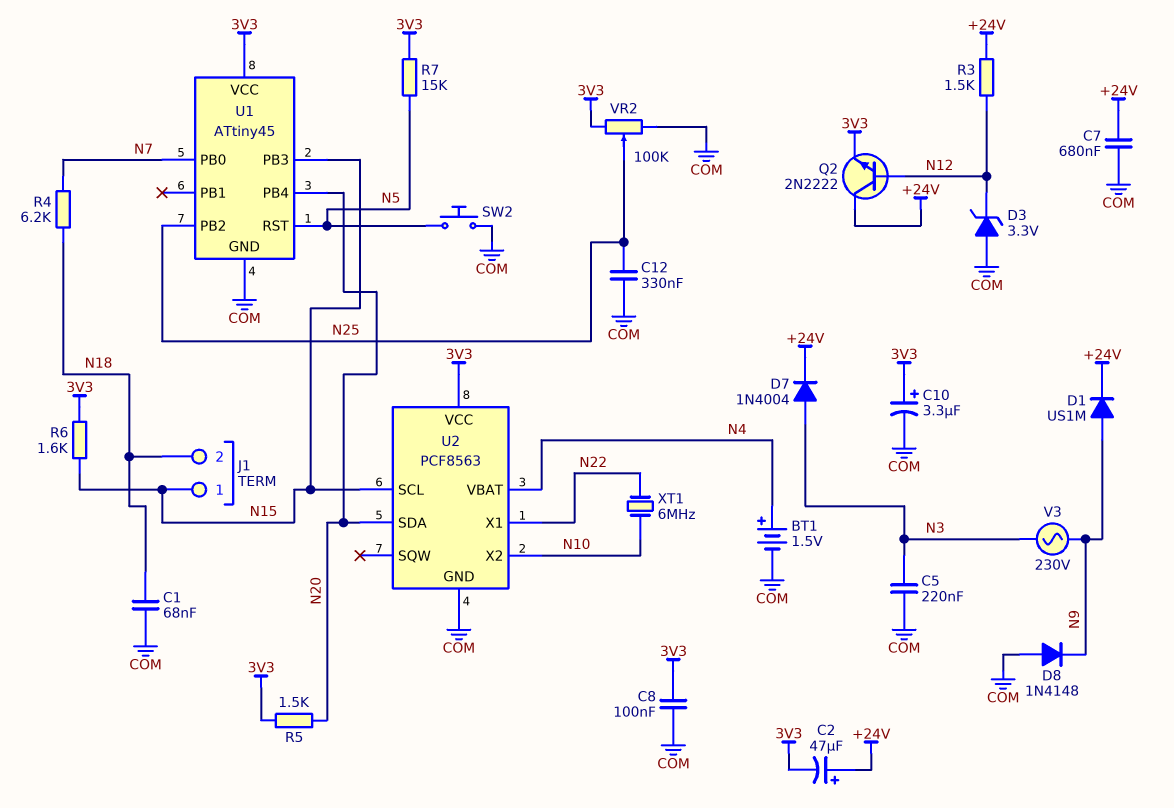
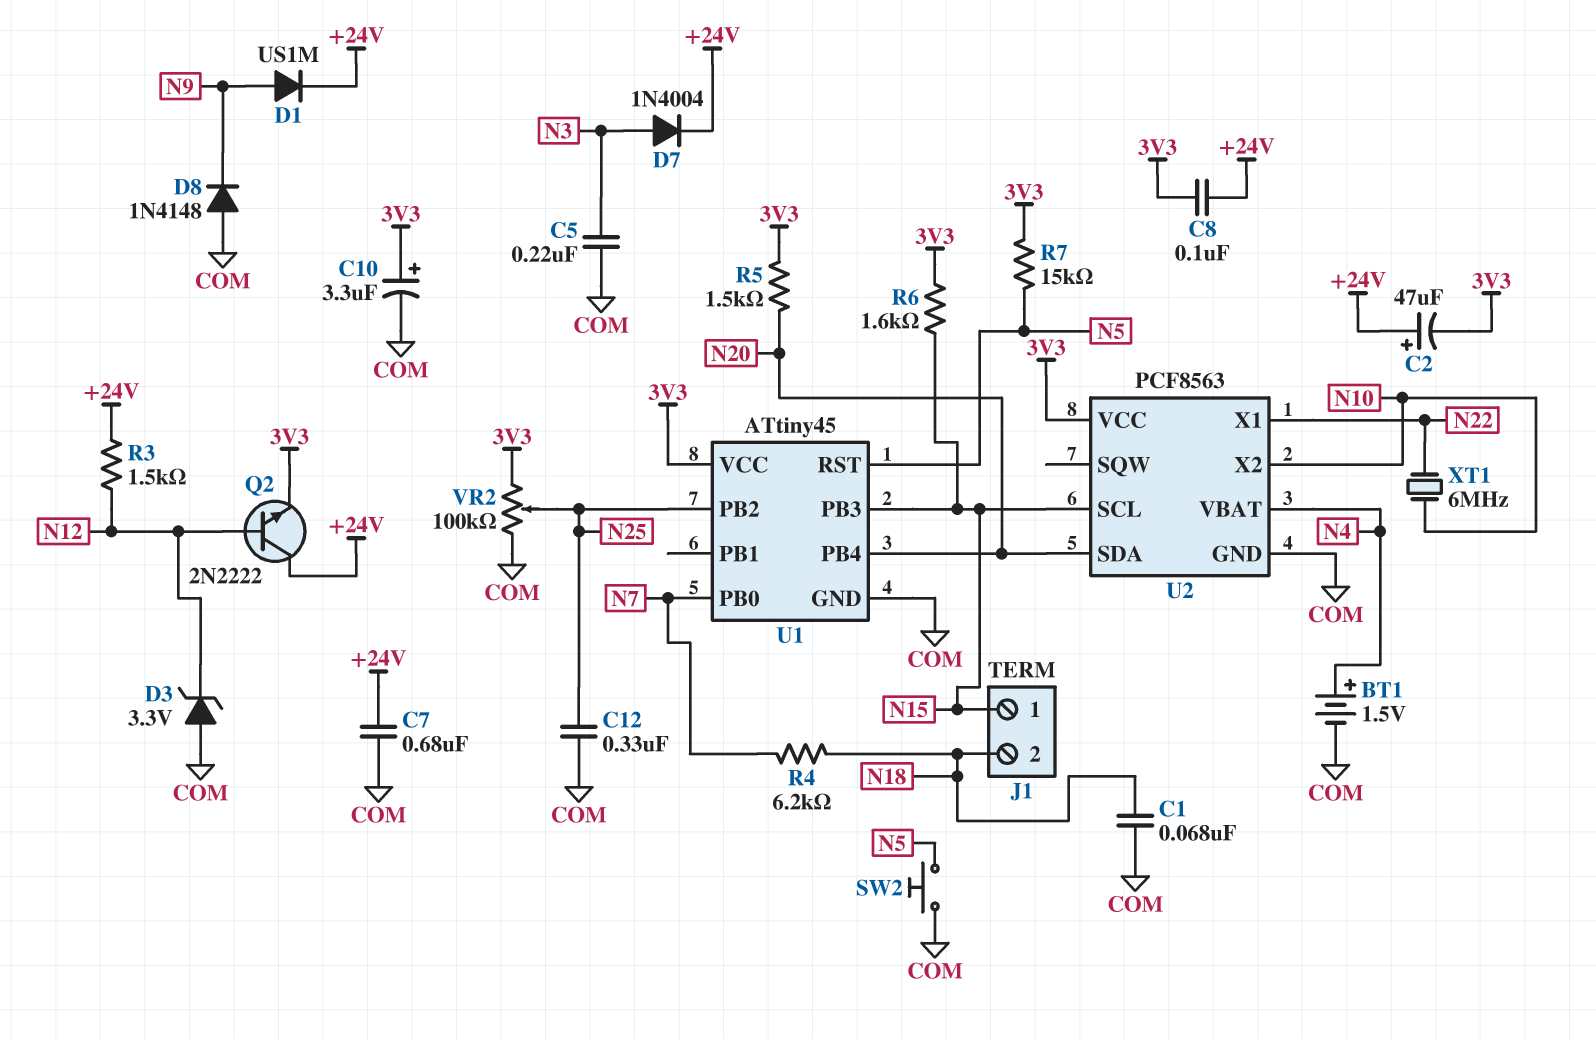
C8: 100nF (3V3, COM) -> 100nF (+24V, 3V3)
V3: AC 230V (N3, N9) -> none

